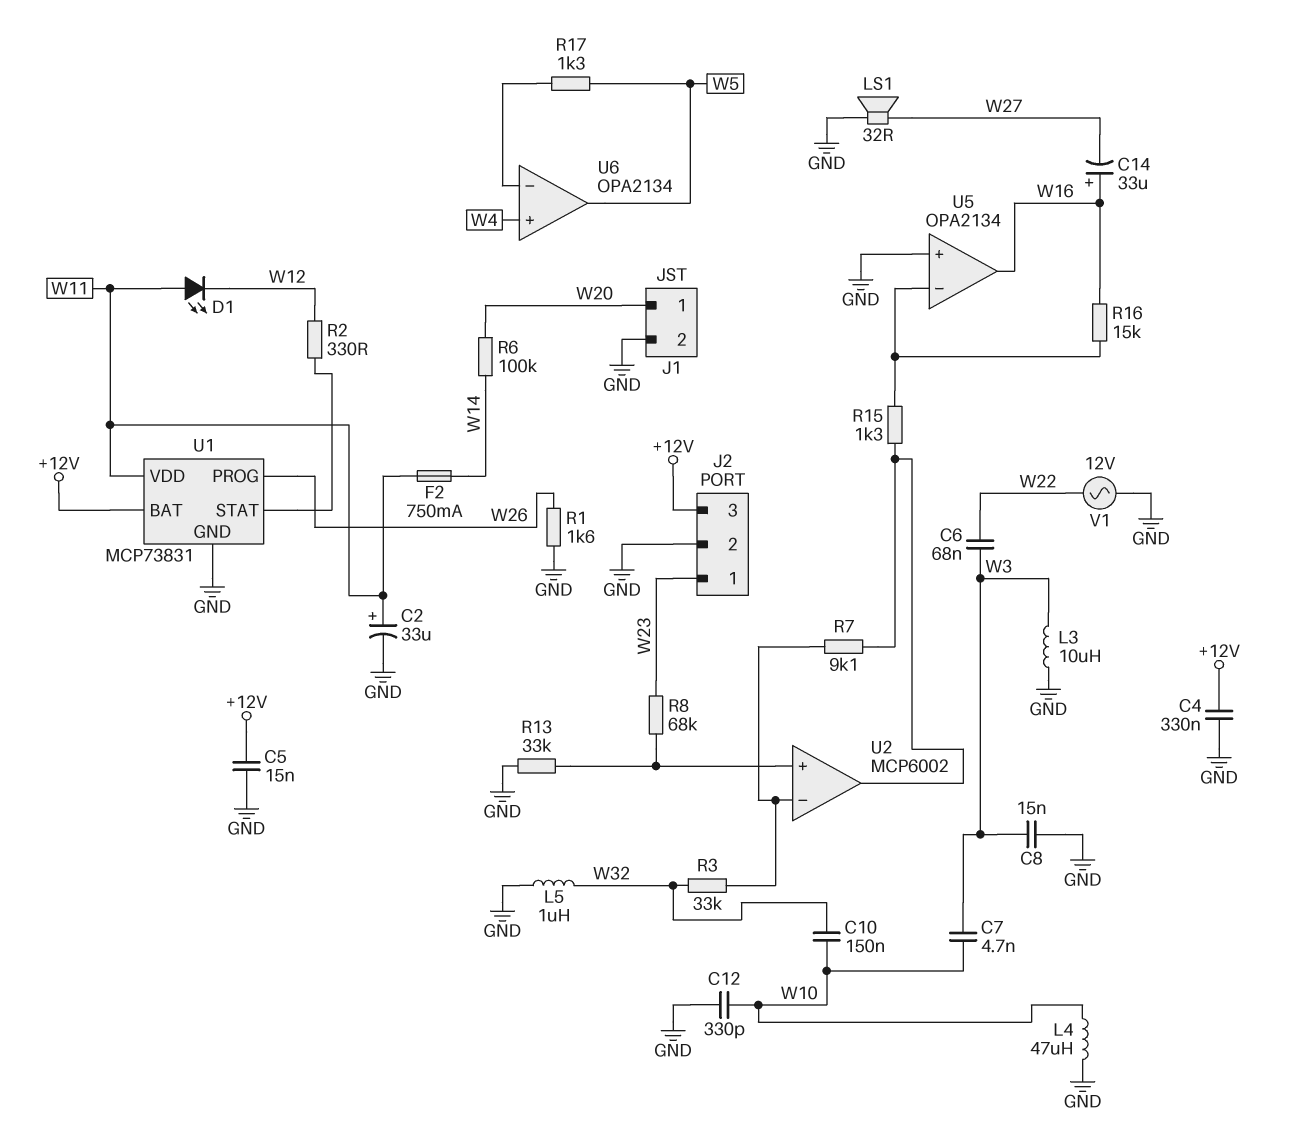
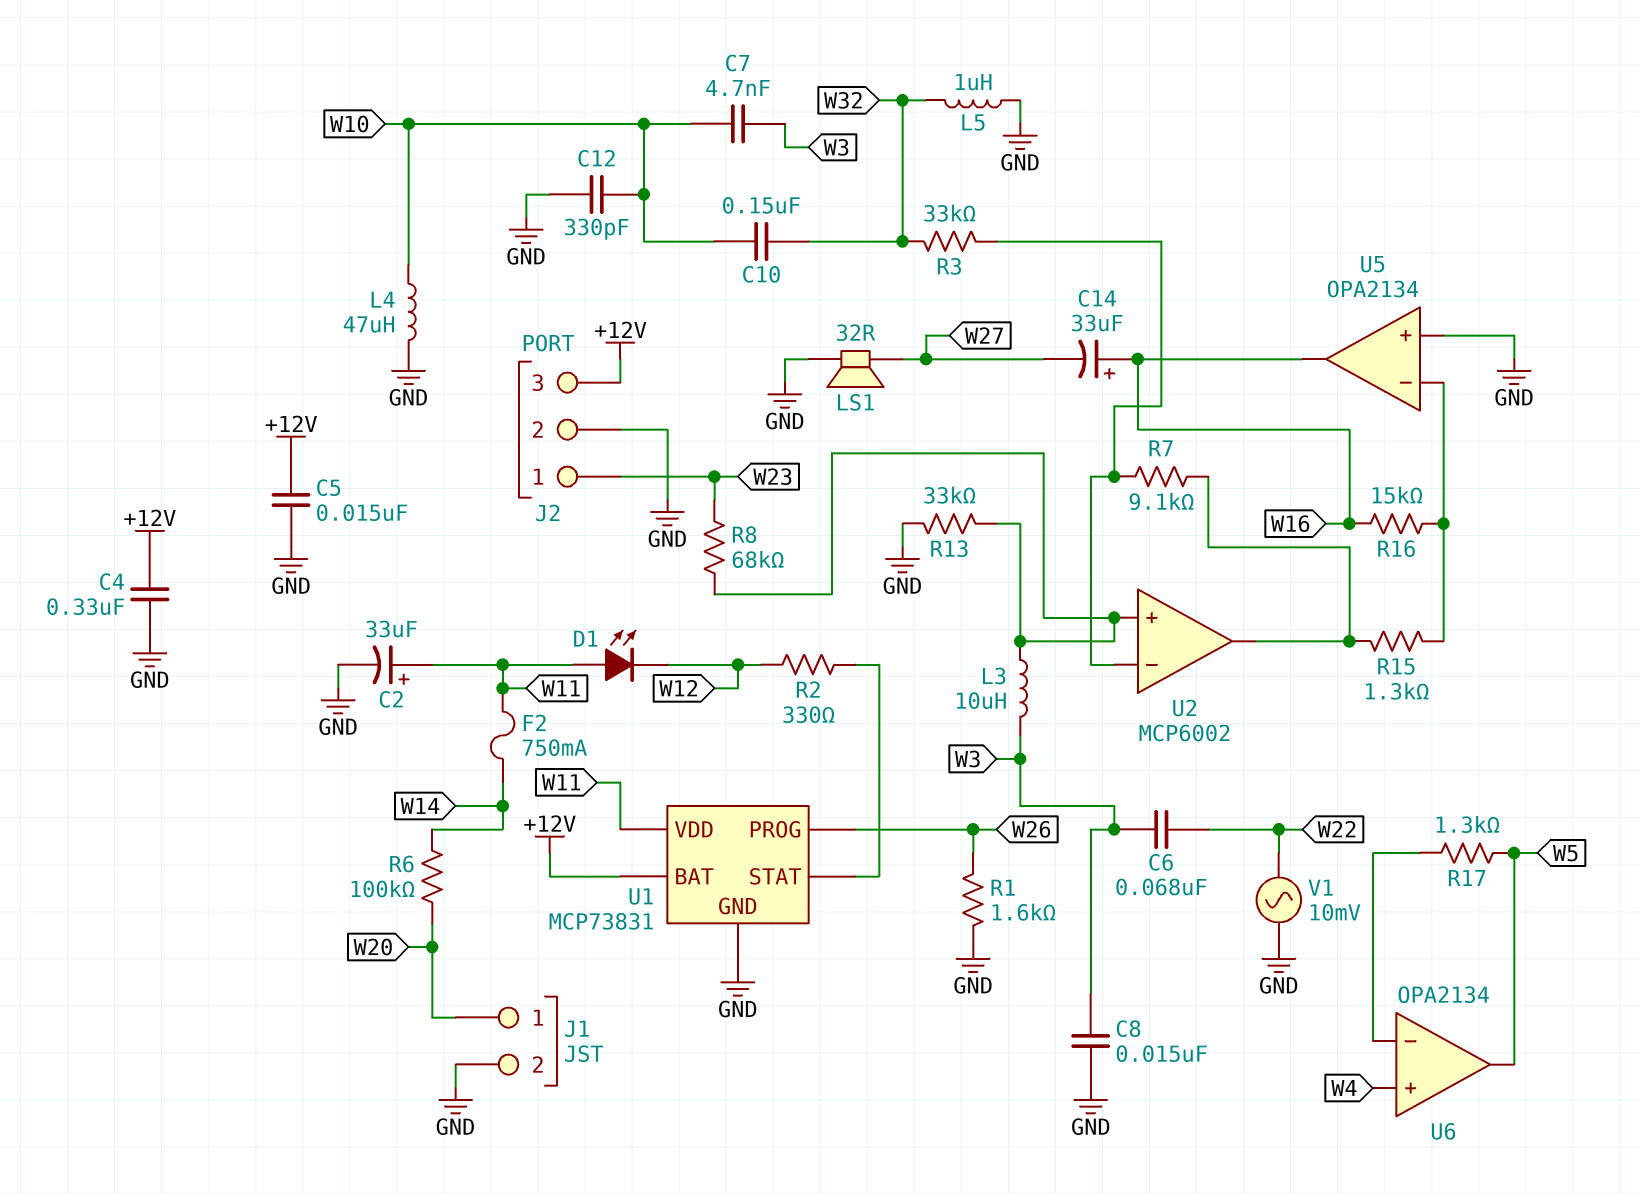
L3: 10uH (GND, W3) -> 10uH (U2/in+, W3)
V1: AC 12V (GND, W22) -> AC 10mV (GND, W22)

